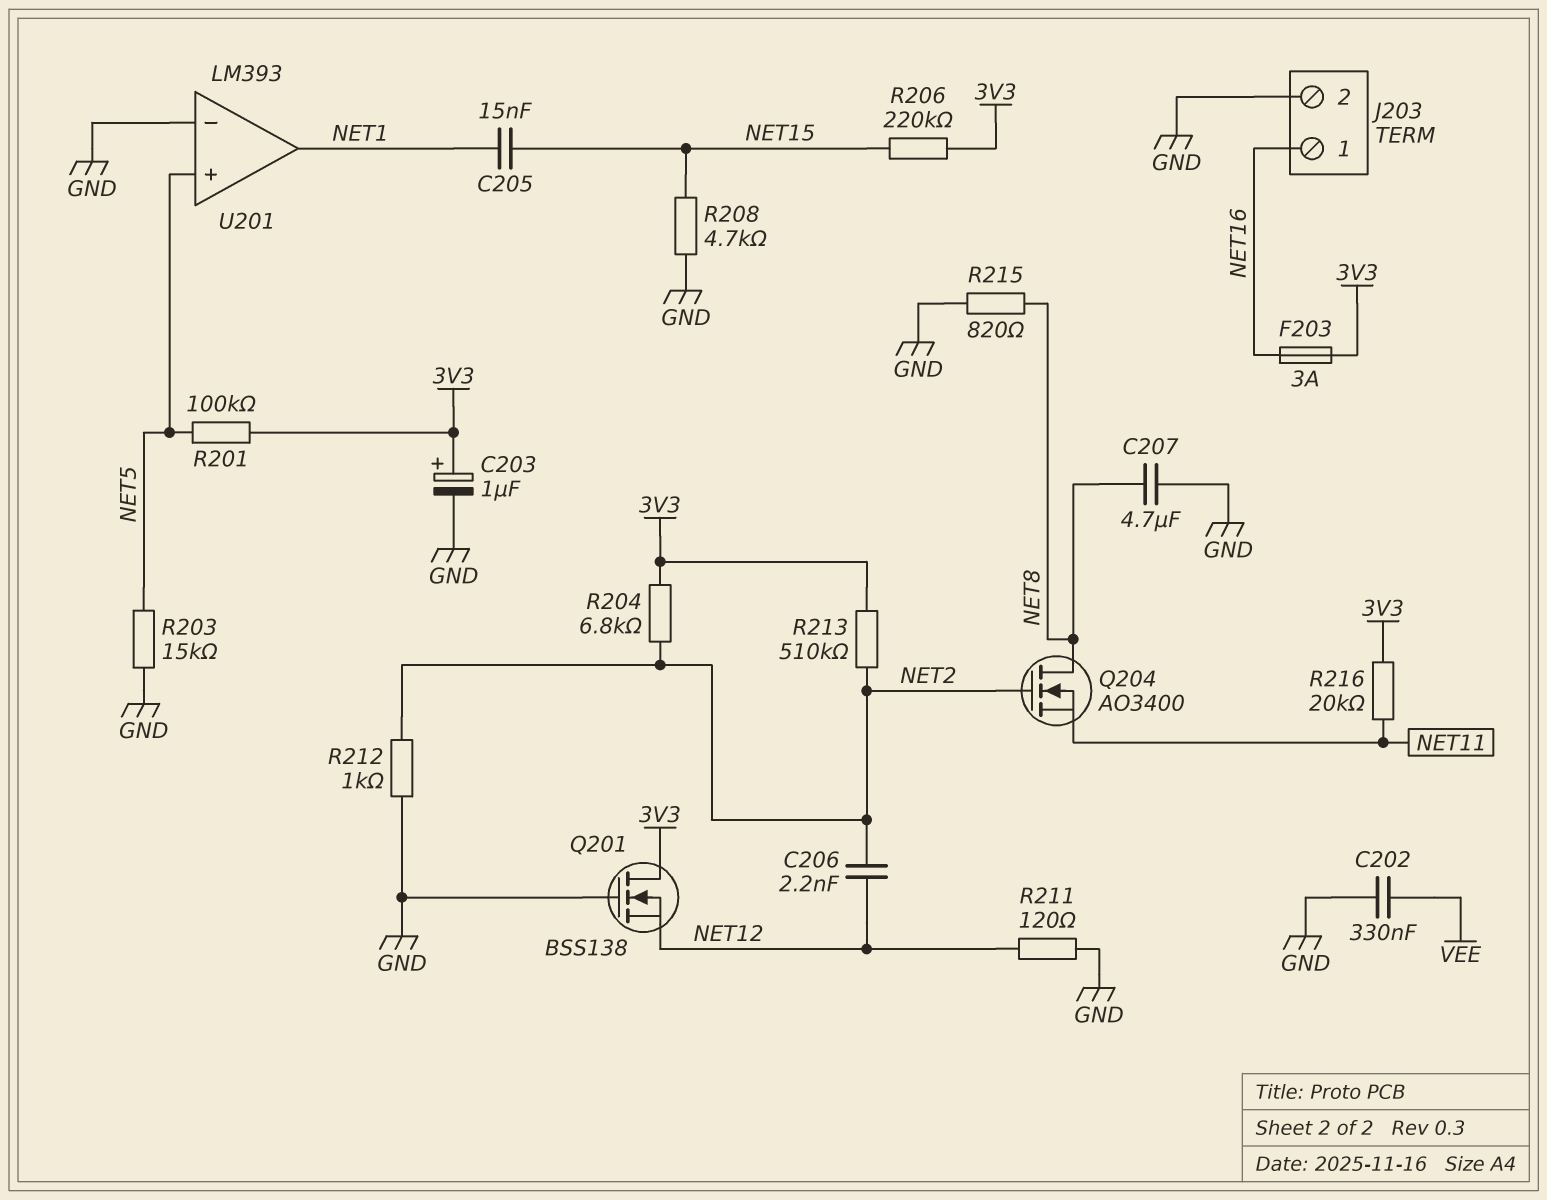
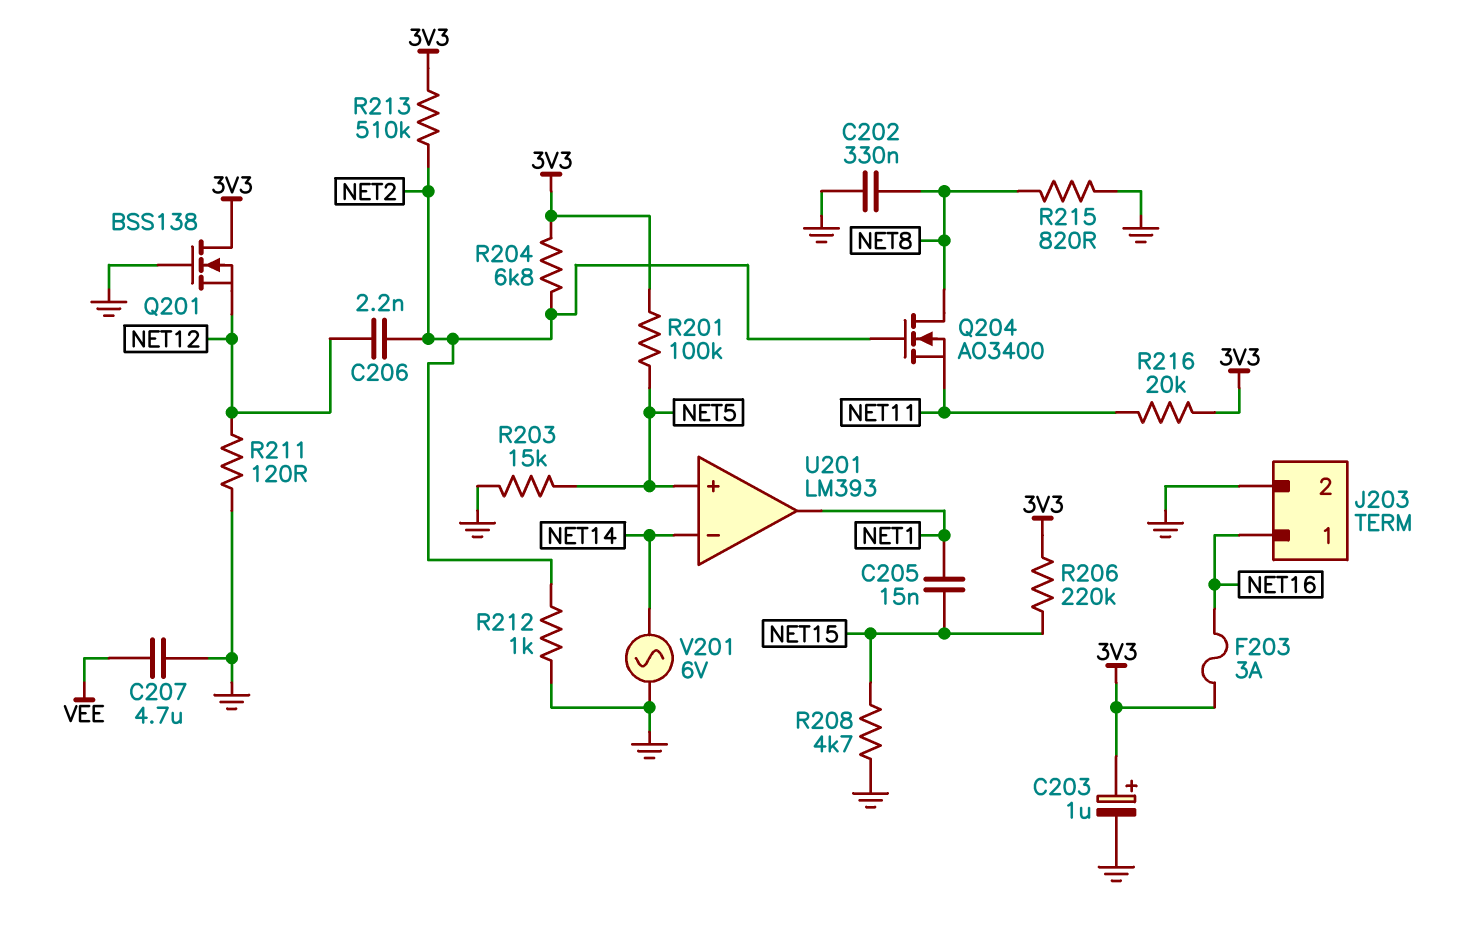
C202: 330nF (GND, VEE) -> 330nF (GND, NET8)
C207: 4.7uF (GND, NET8) -> 4.7uF (GND, VEE)
U201 pin in-: GND -> NET14
V201: none -> AC 6V (GND, NET14)

